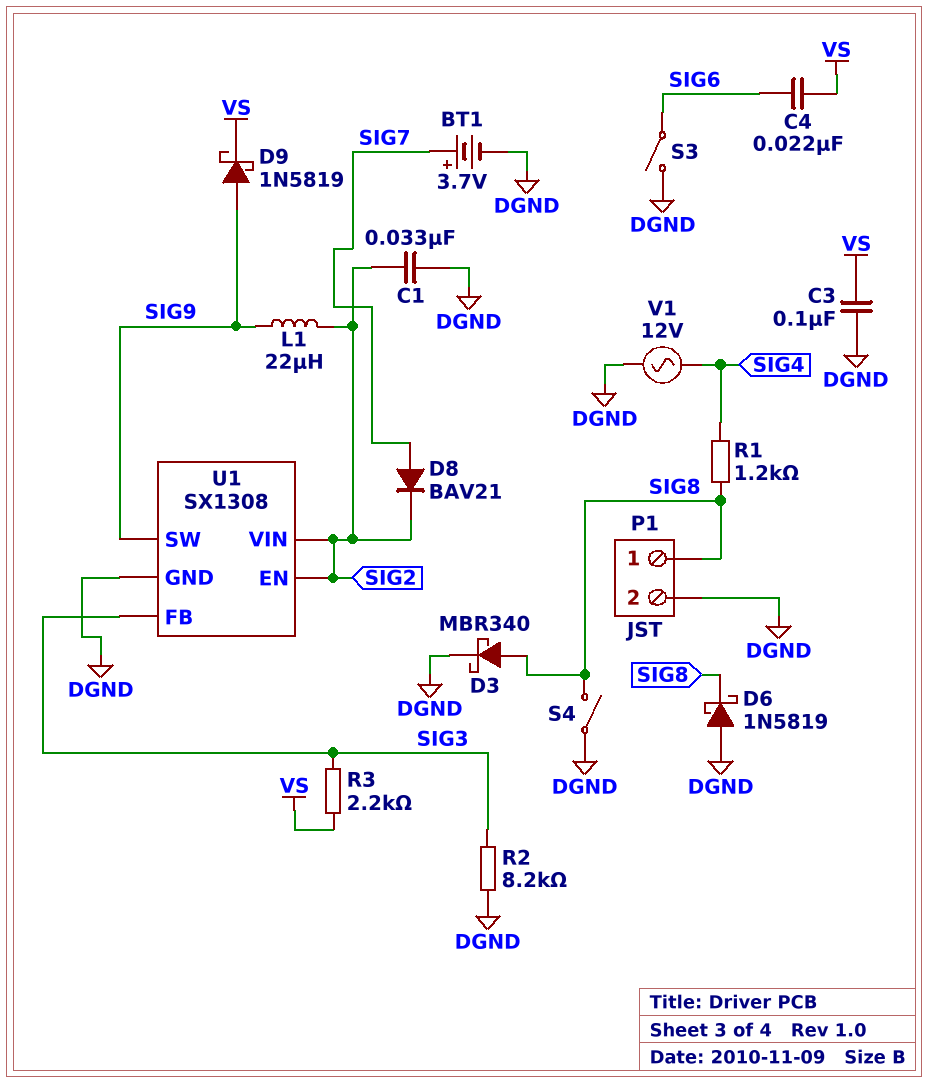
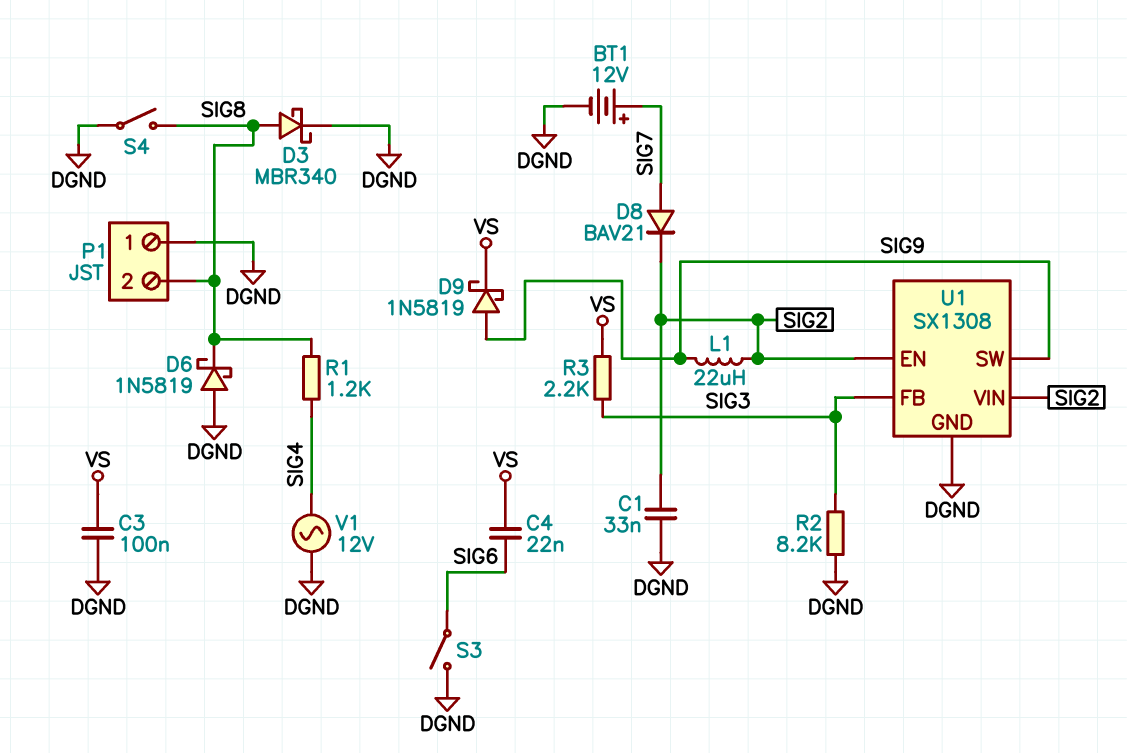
BT1: 3.7V (plus SIG7, minus DGND) -> 12V (plus SIG7, minus DGND)
P1 pin 1: SIG8 -> DGND
P1 pin 2: DGND -> SIG8

